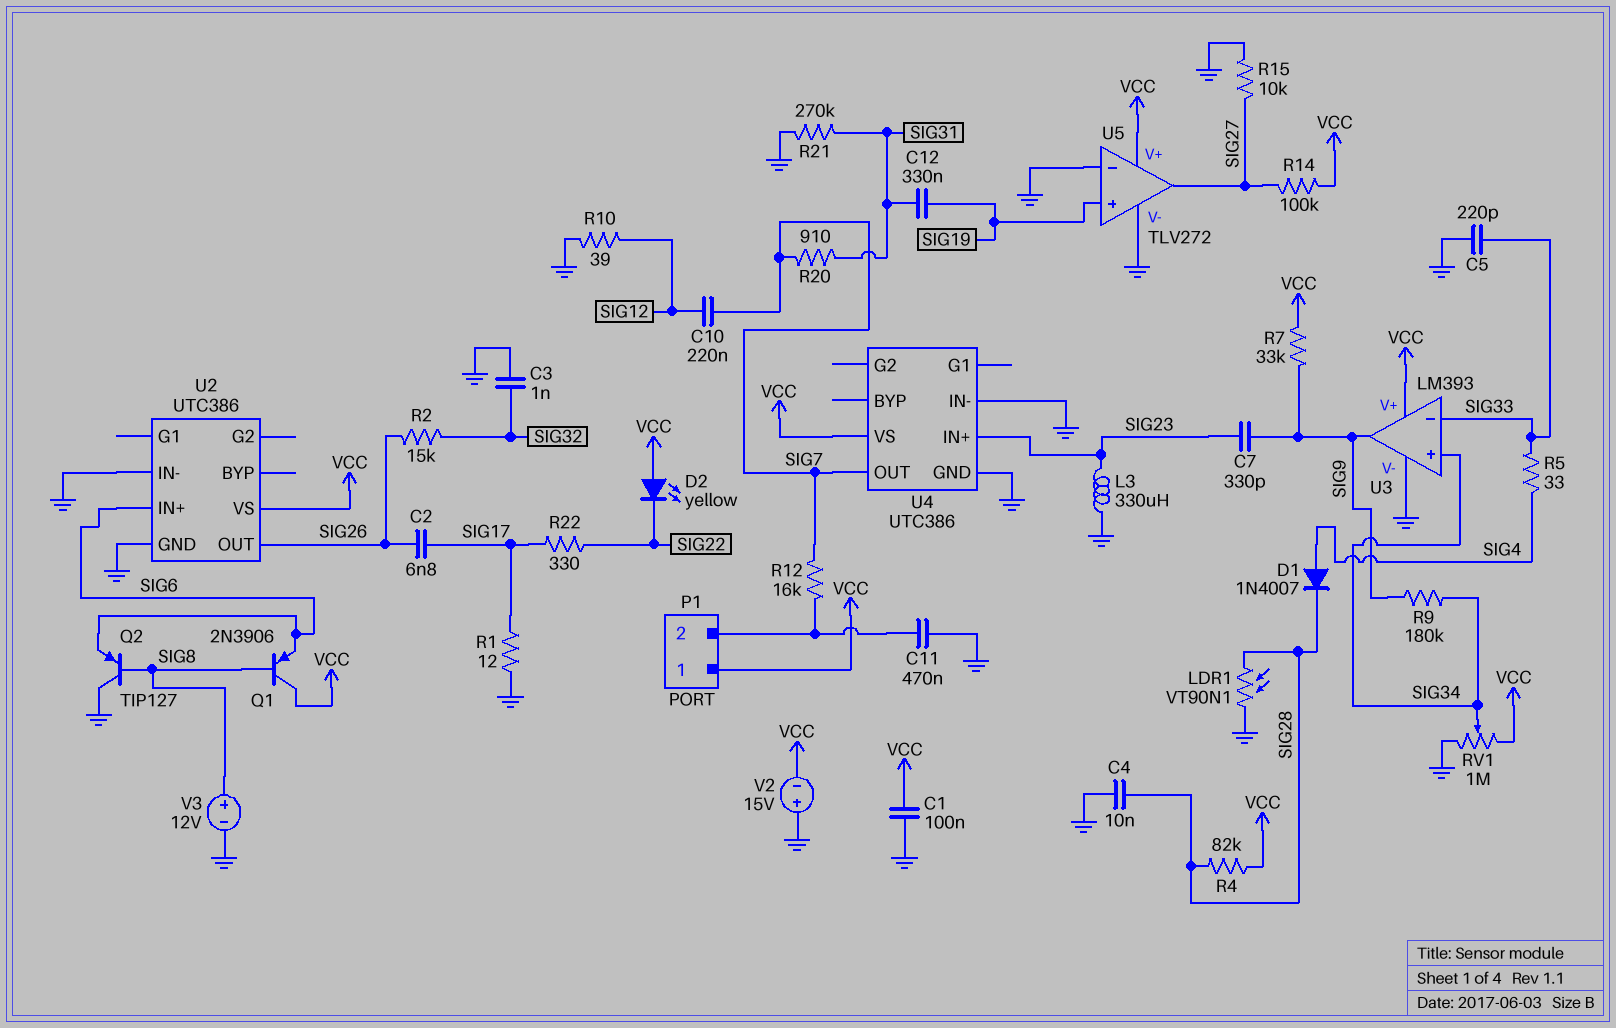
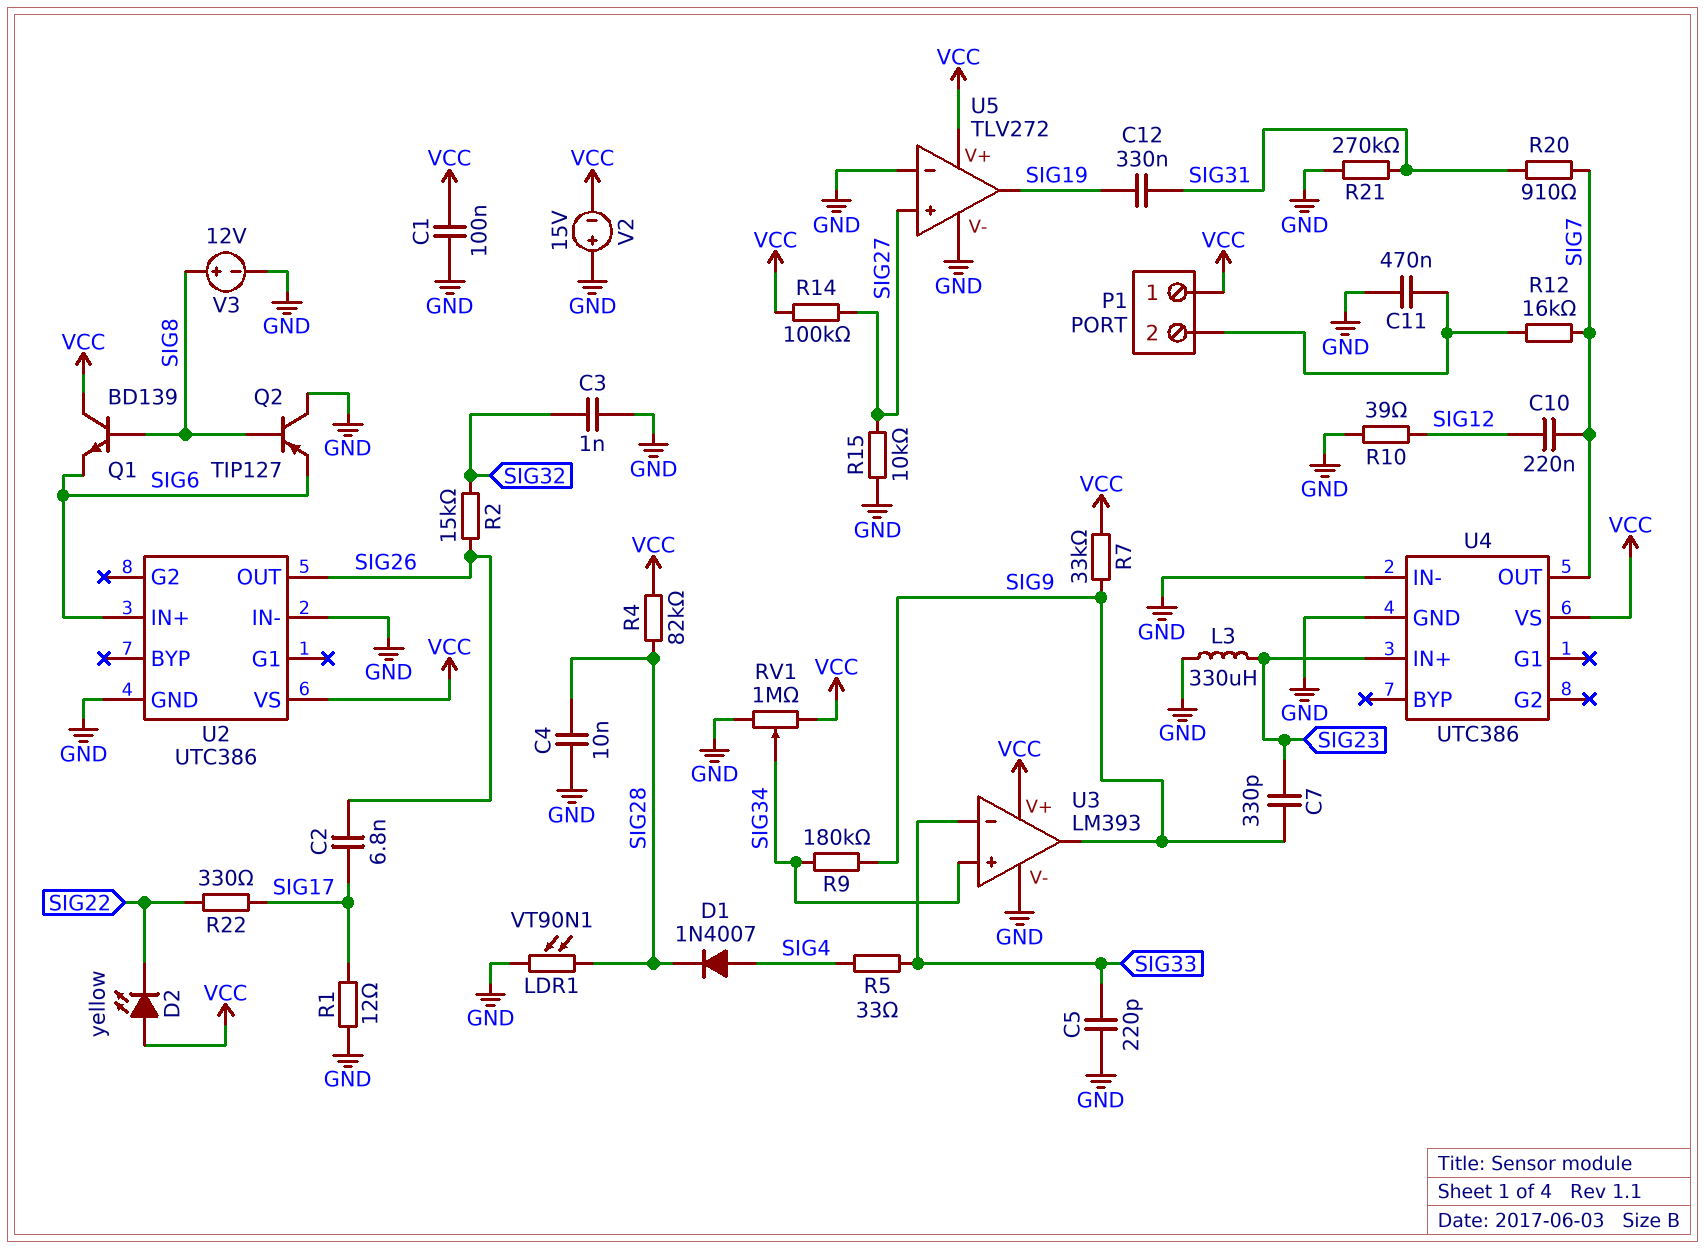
Q1: PNP 2N3906 (B SIG8, C VCC, E SIG6) -> NPN BD139 (B SIG8, C VCC, E SIG6)
U5 pin in+: SIG19 -> SIG27
U5 pin out: SIG27 -> SIG19

